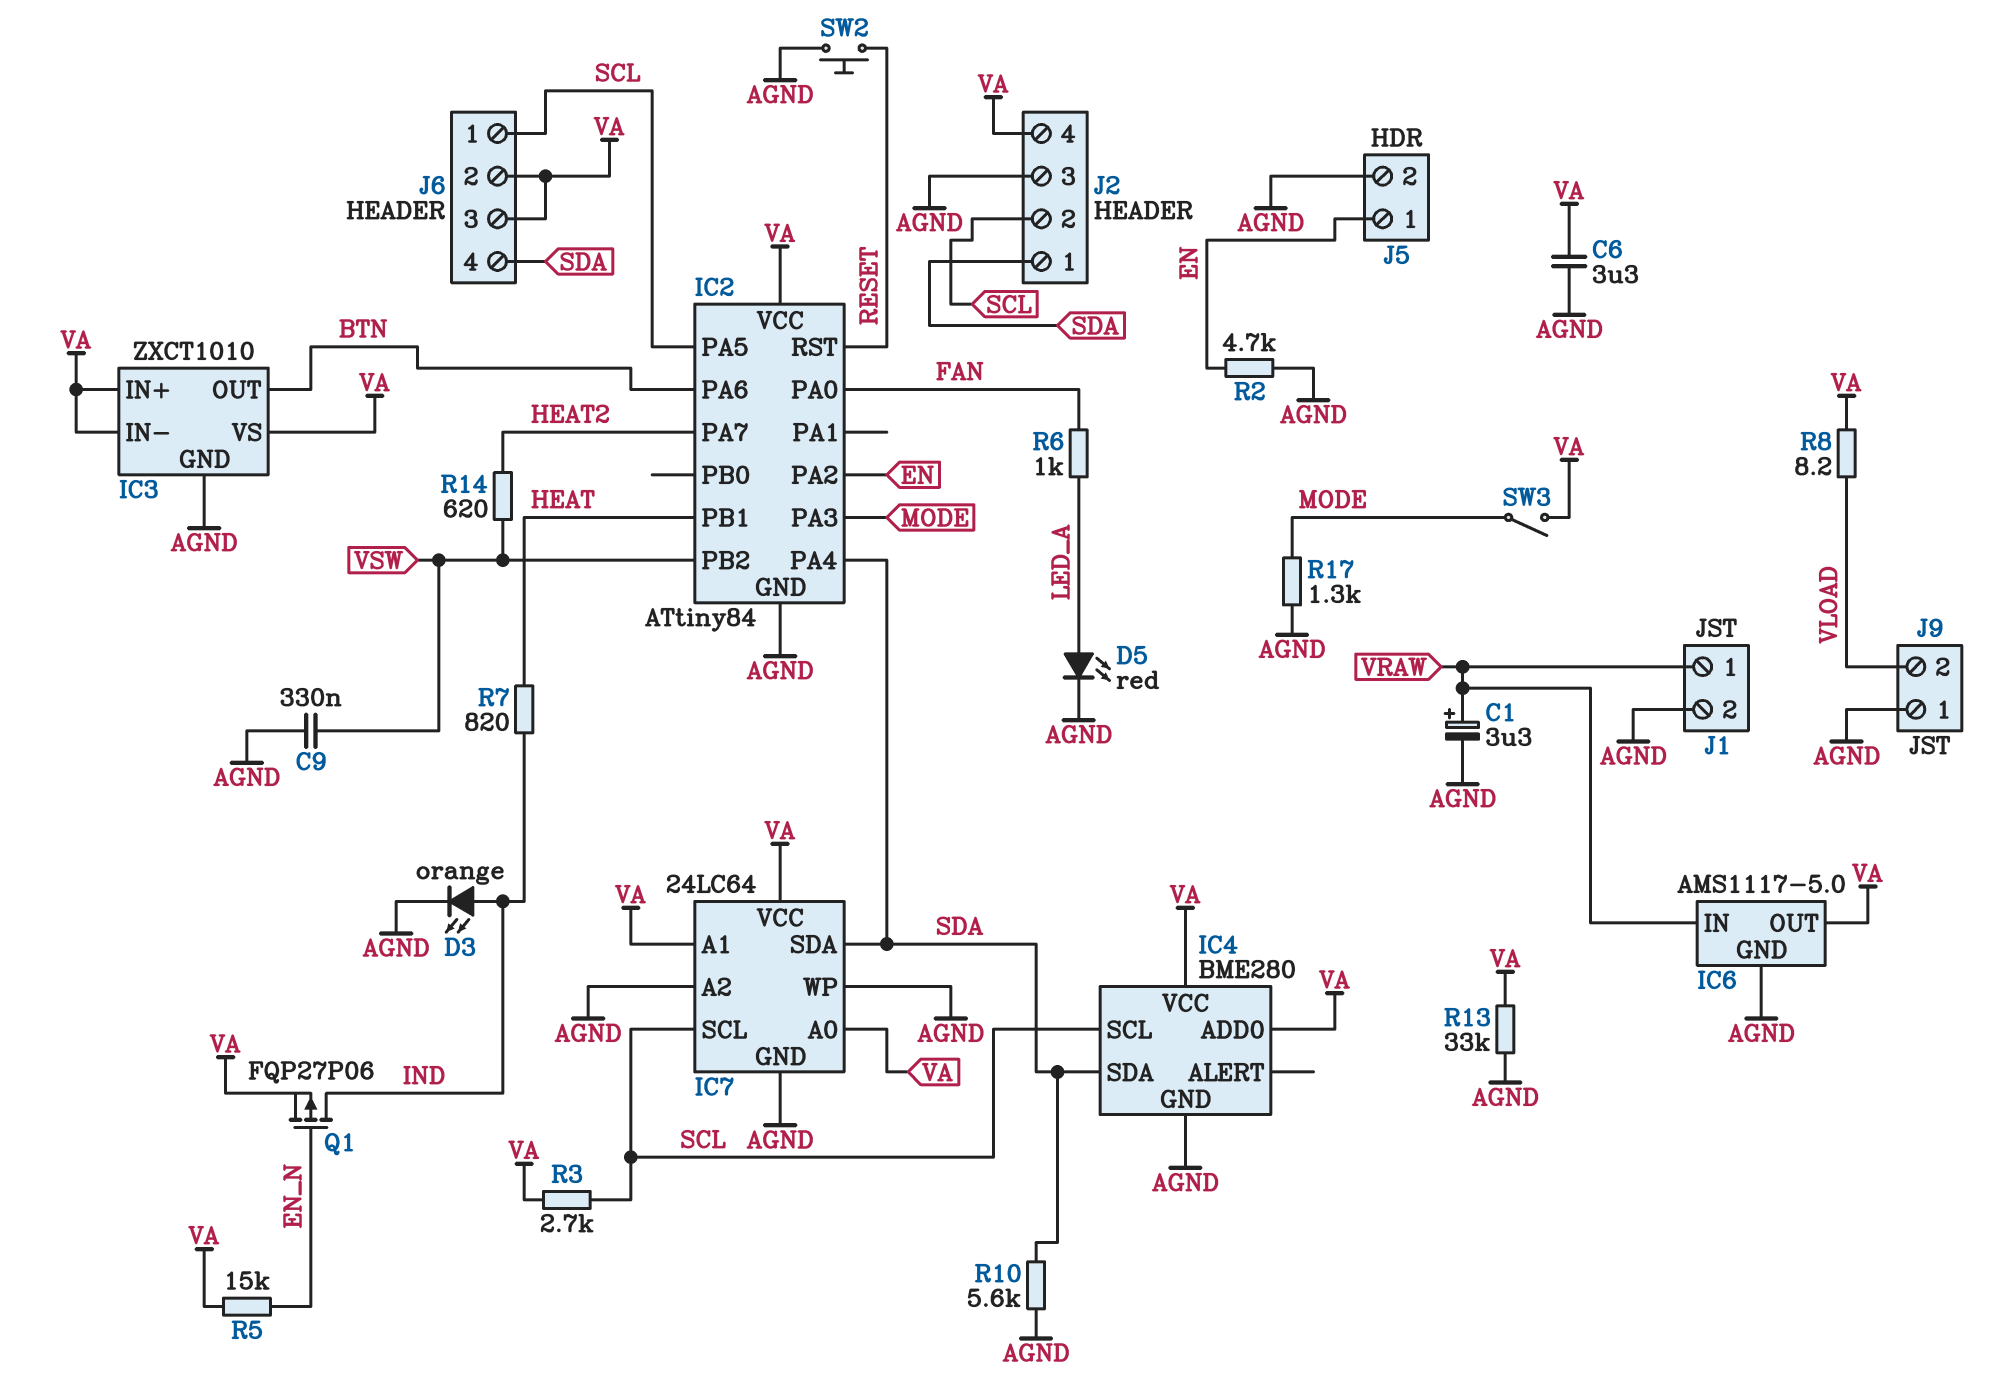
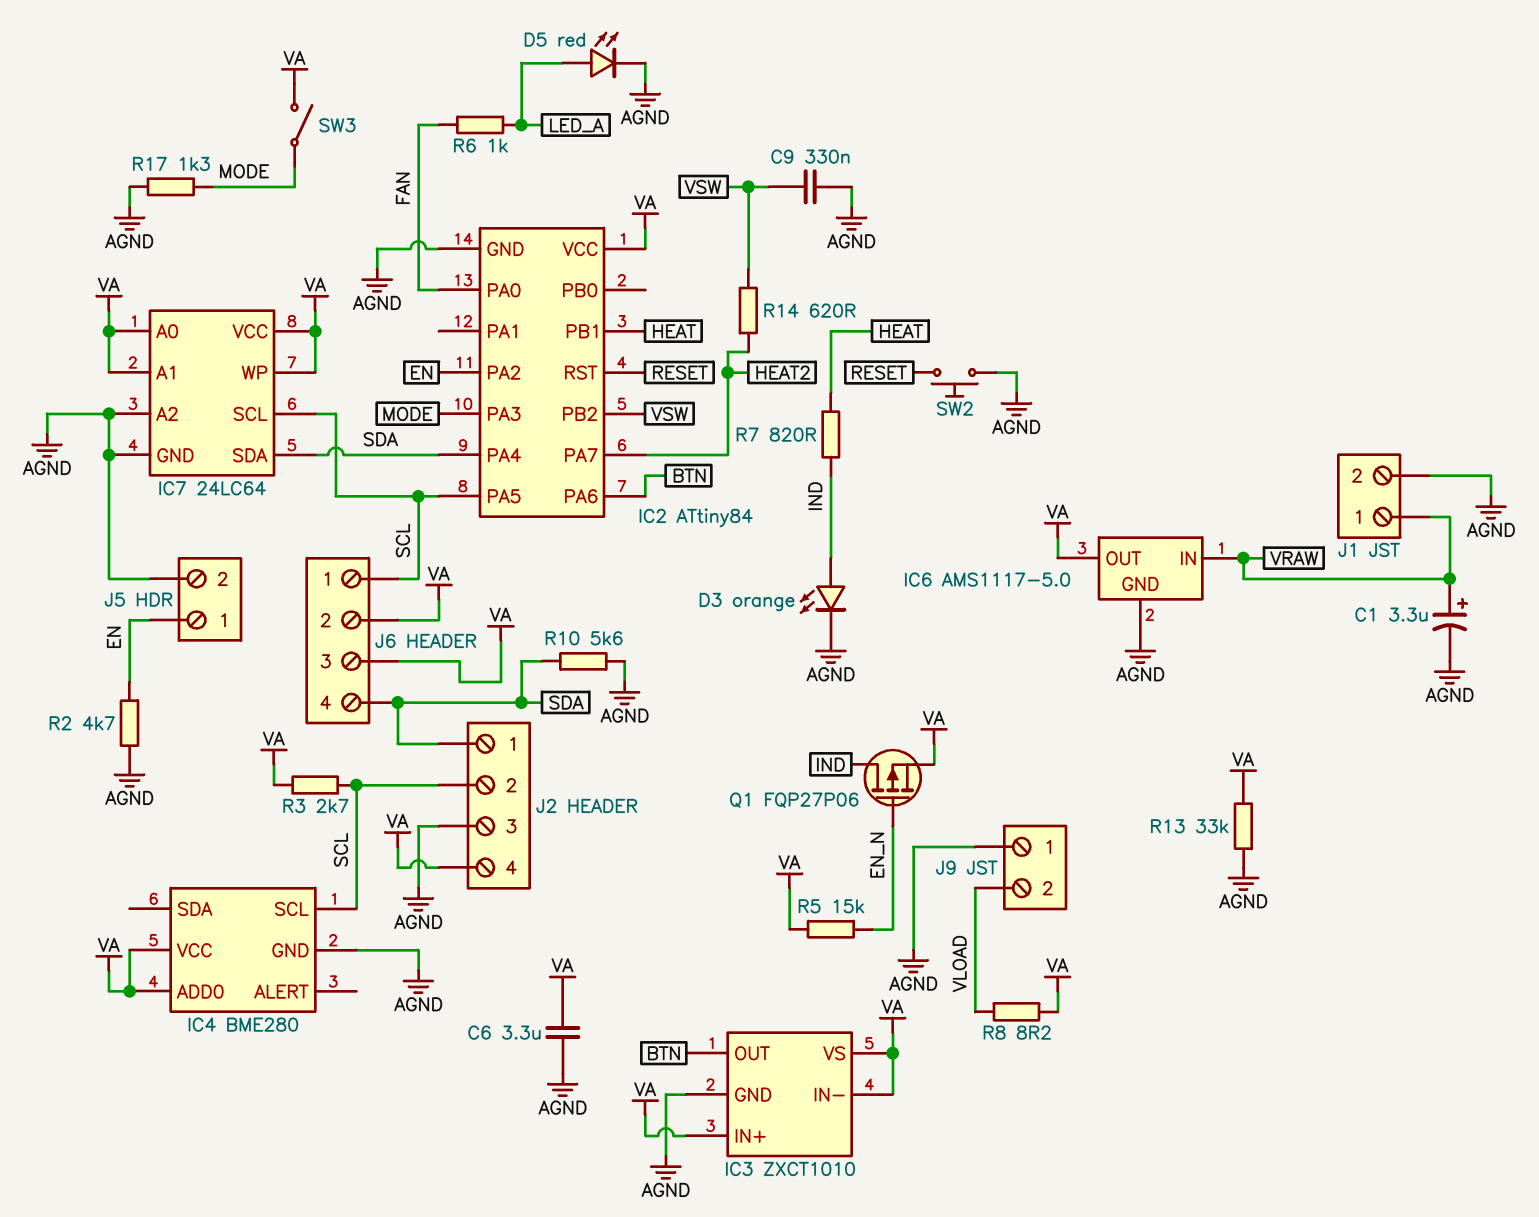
IC4 pin SDA: SDA -> none
IC7 pin WP: AGND -> VA

